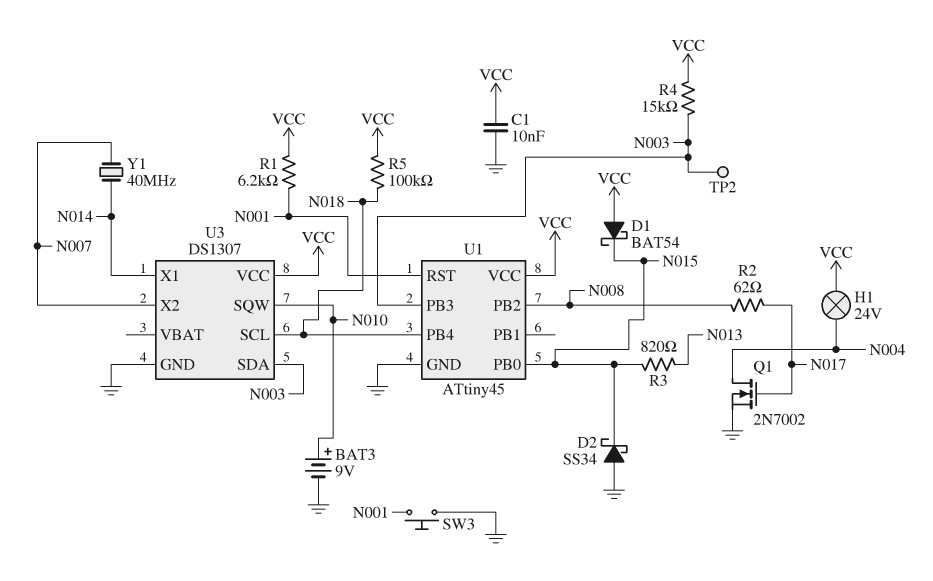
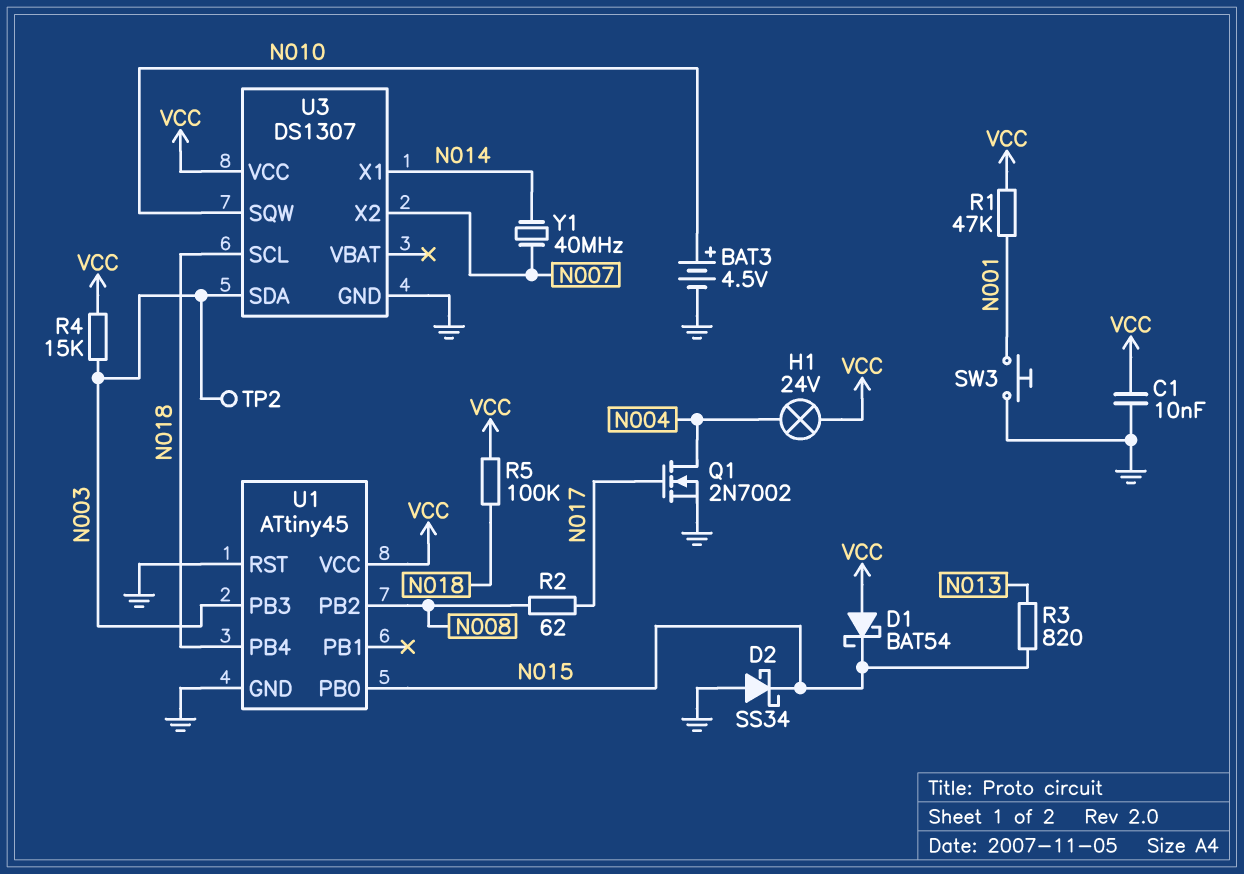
BAT3: 9V (plus N010, minus GND) -> 4.5V (plus N010, minus GND)
R1: 6.2k (N001, VCC) -> 47k (N001, VCC)
U1 pin RST: N001 -> GND

